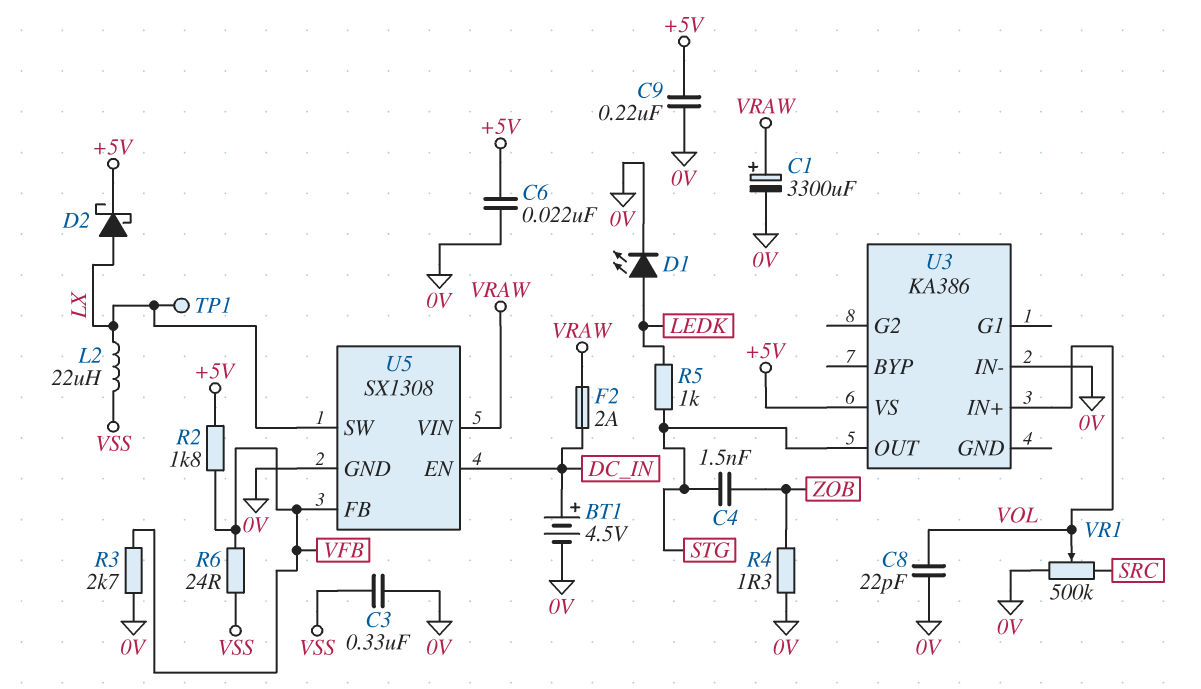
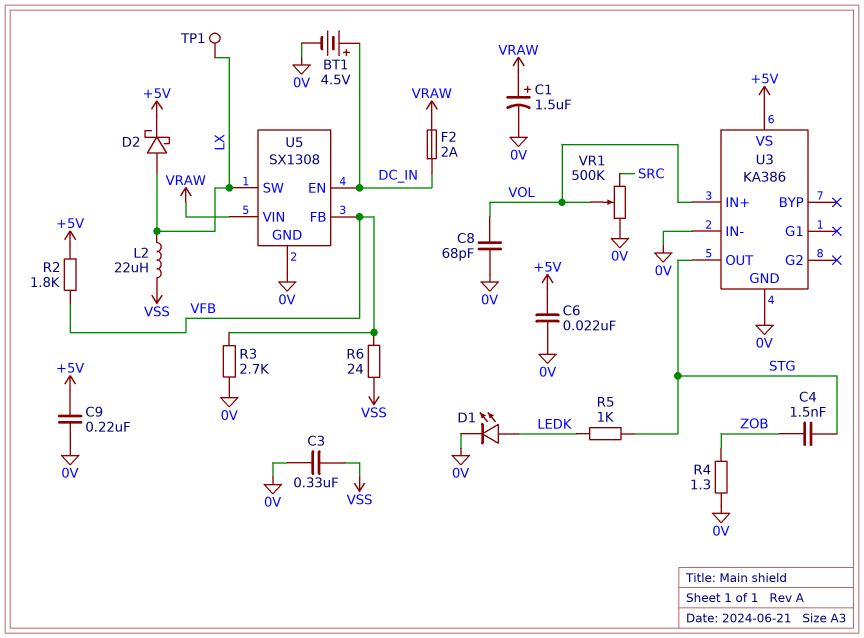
C1: 3300uF (plus VRAW, minus 0V) -> 1.5uF (plus VRAW, minus 0V)
C8: 22pF (0V, VOL) -> 68pF (0V, VOL)
U3 pin GND: none -> 0V

